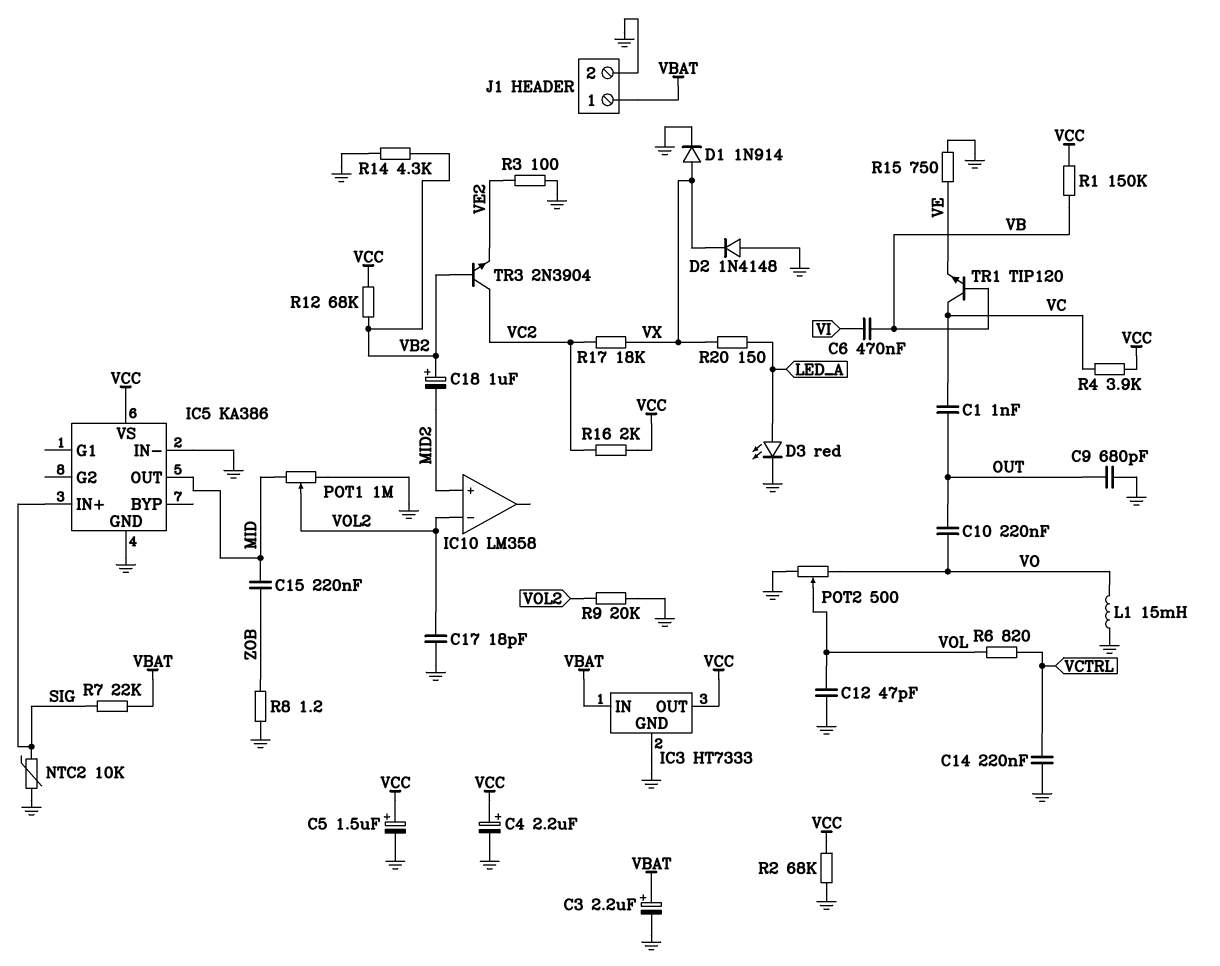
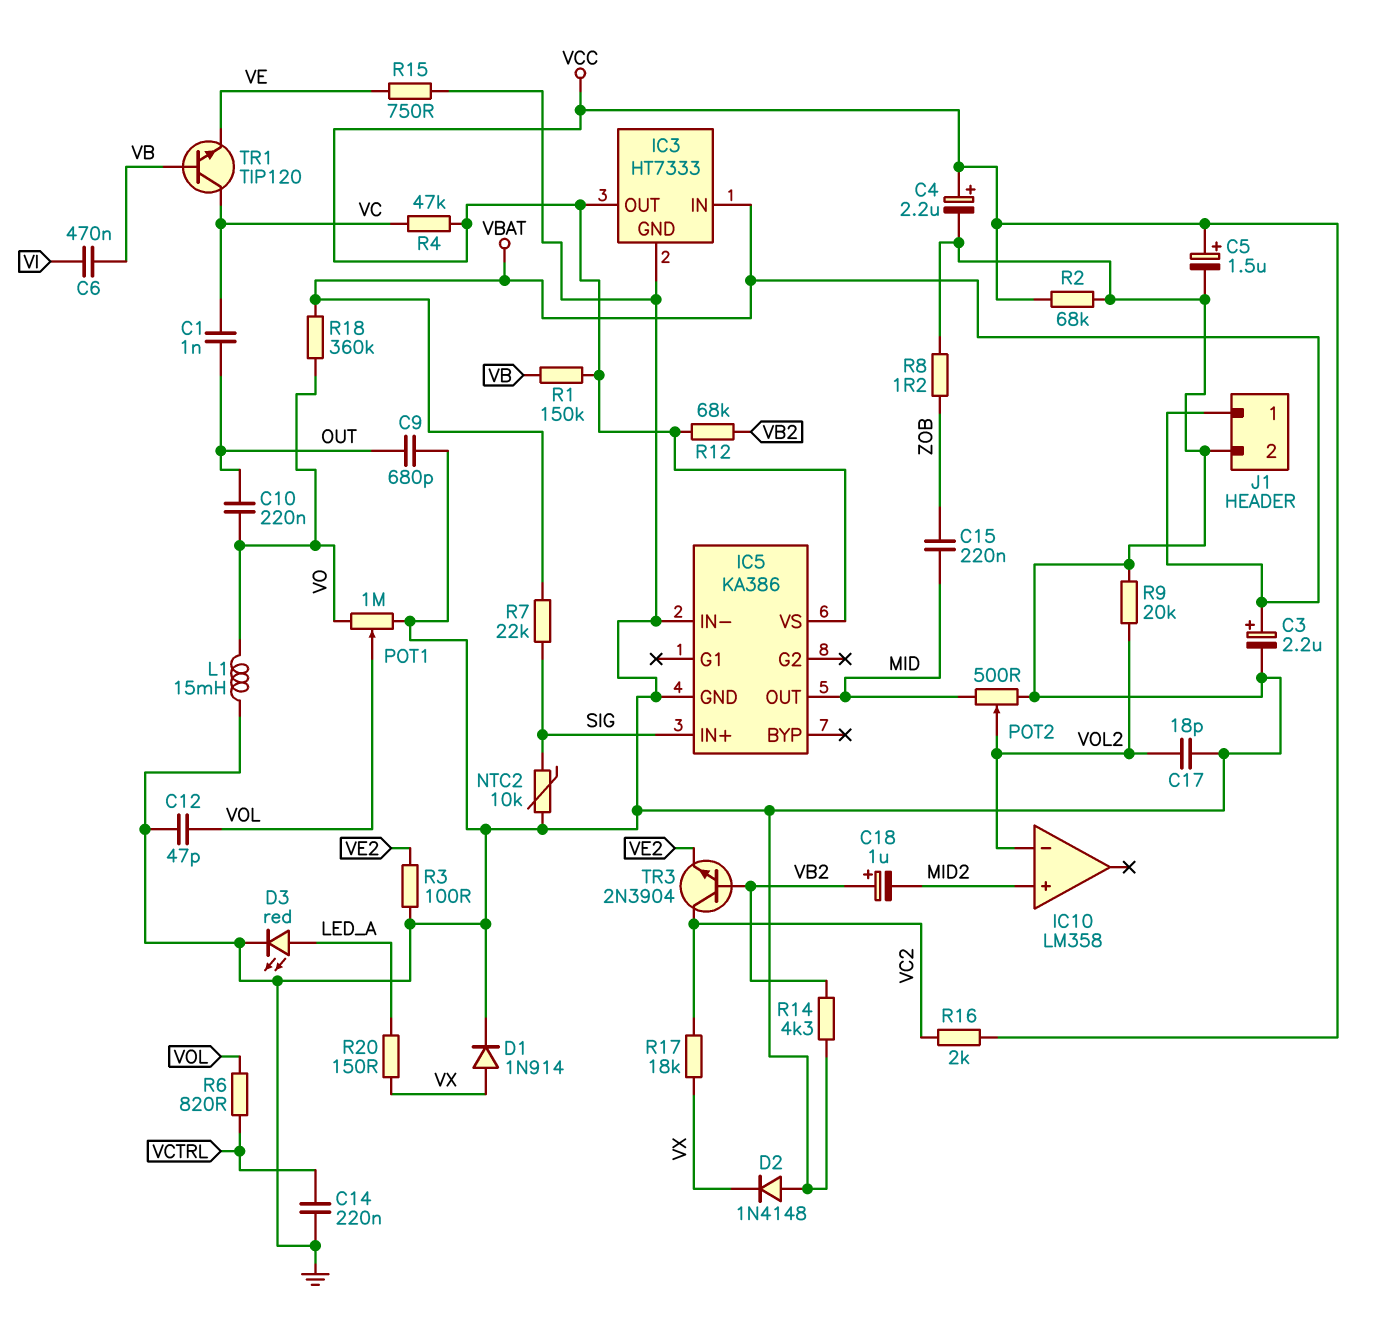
POT1: 1M (GND, MID, wiper VOL2) -> 1M (GND, VO, wiper VOL)
POT2: 500 (GND, VO, wiper VOL) -> 500 (GND, MID, wiper VOL2)
R4: 3.9k (VC, VCC) -> 47k (VC, VCC)
R18: none -> 360k (VBAT, VO)

